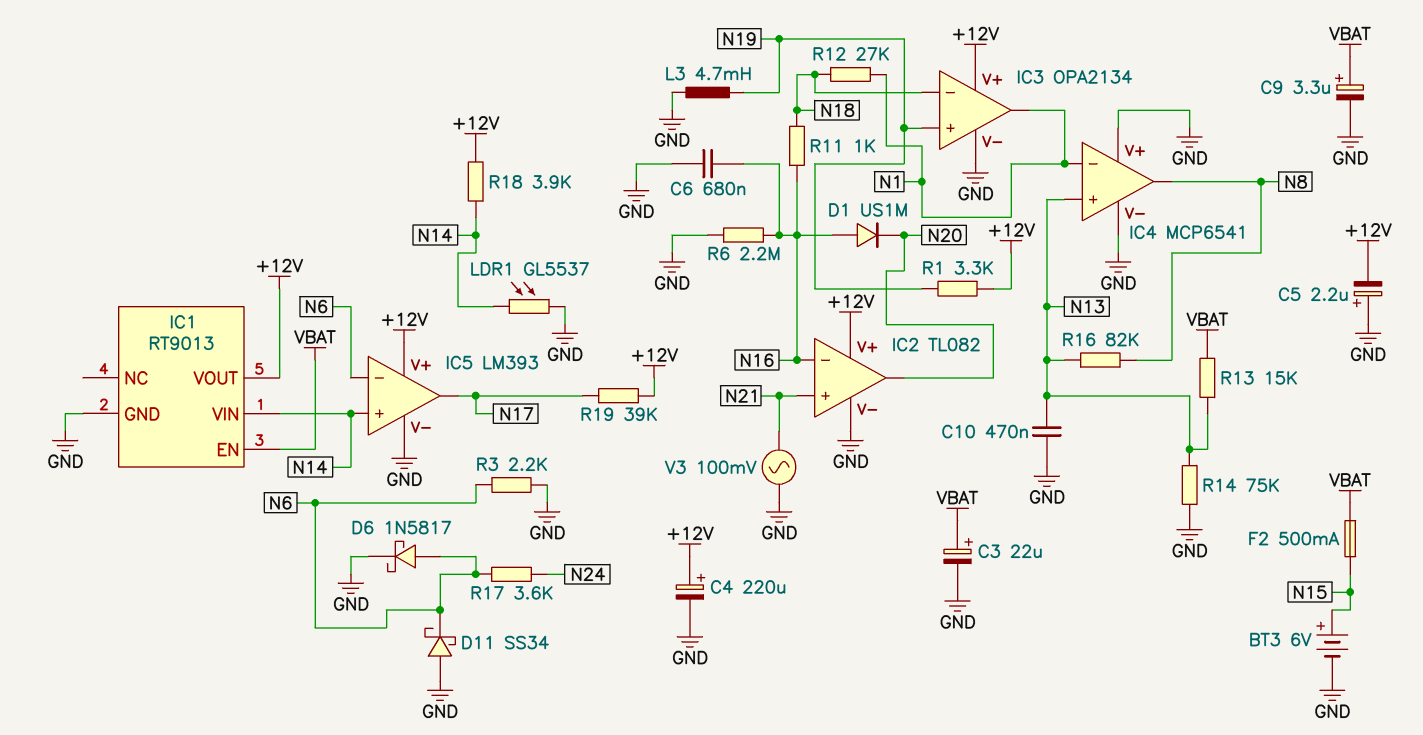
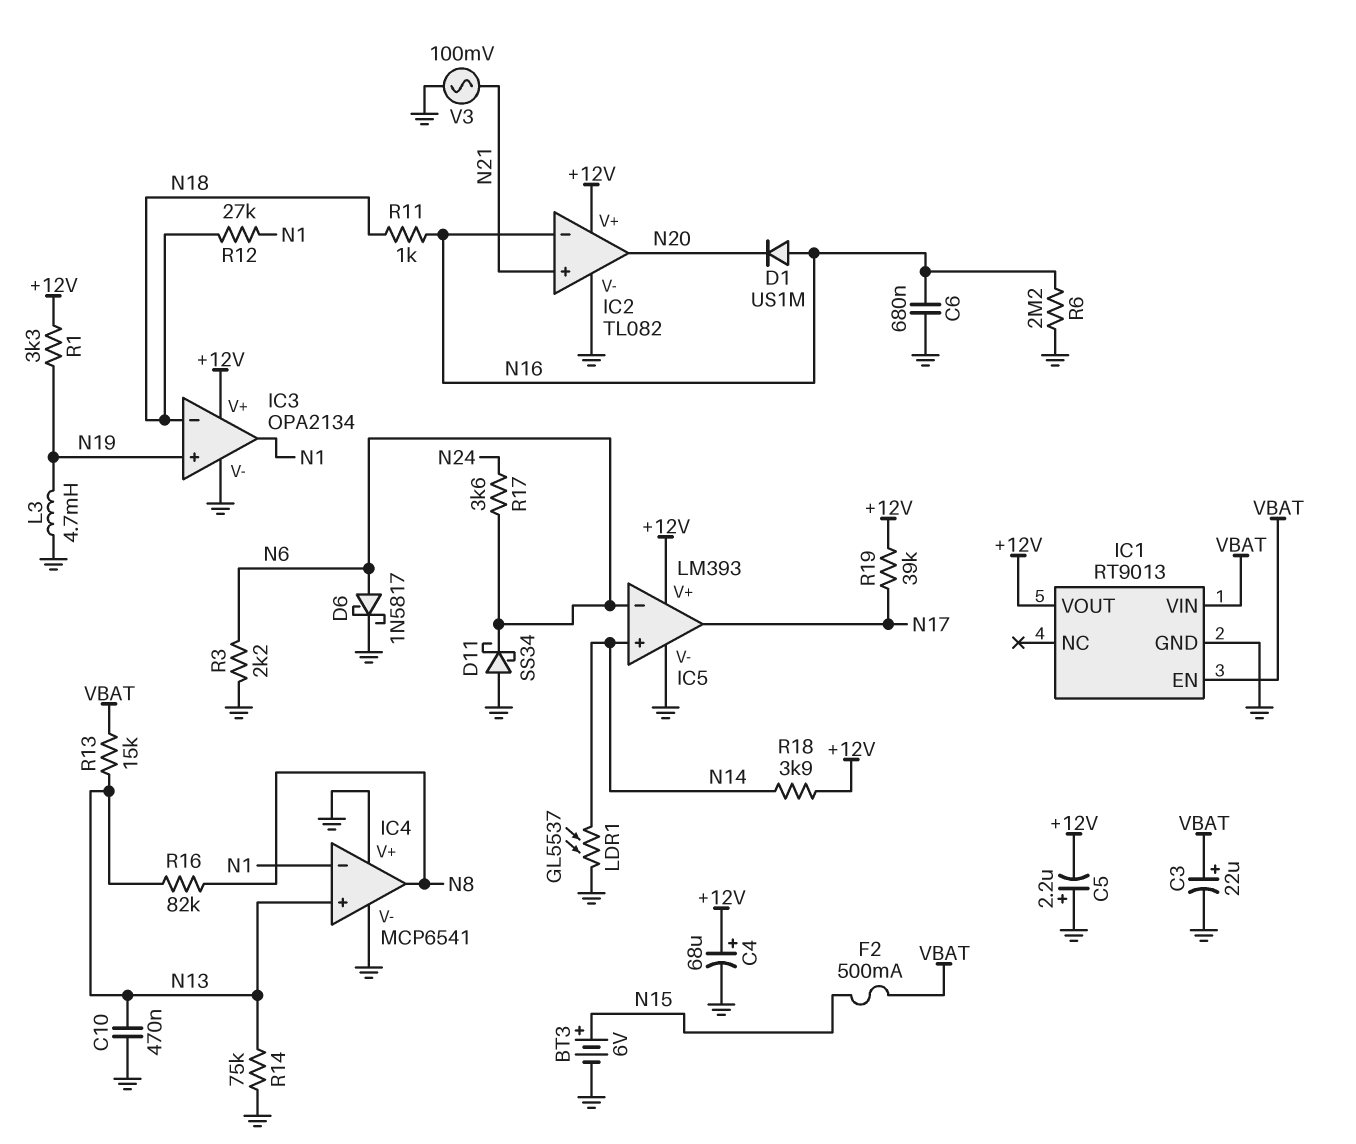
C4: 220uF (plus +12V, minus GND) -> 68uF (plus +12V, minus GND)
C9: 3.3uF (plus VBAT, minus GND) -> none
IC1 pin VIN: N14 -> VBAT

